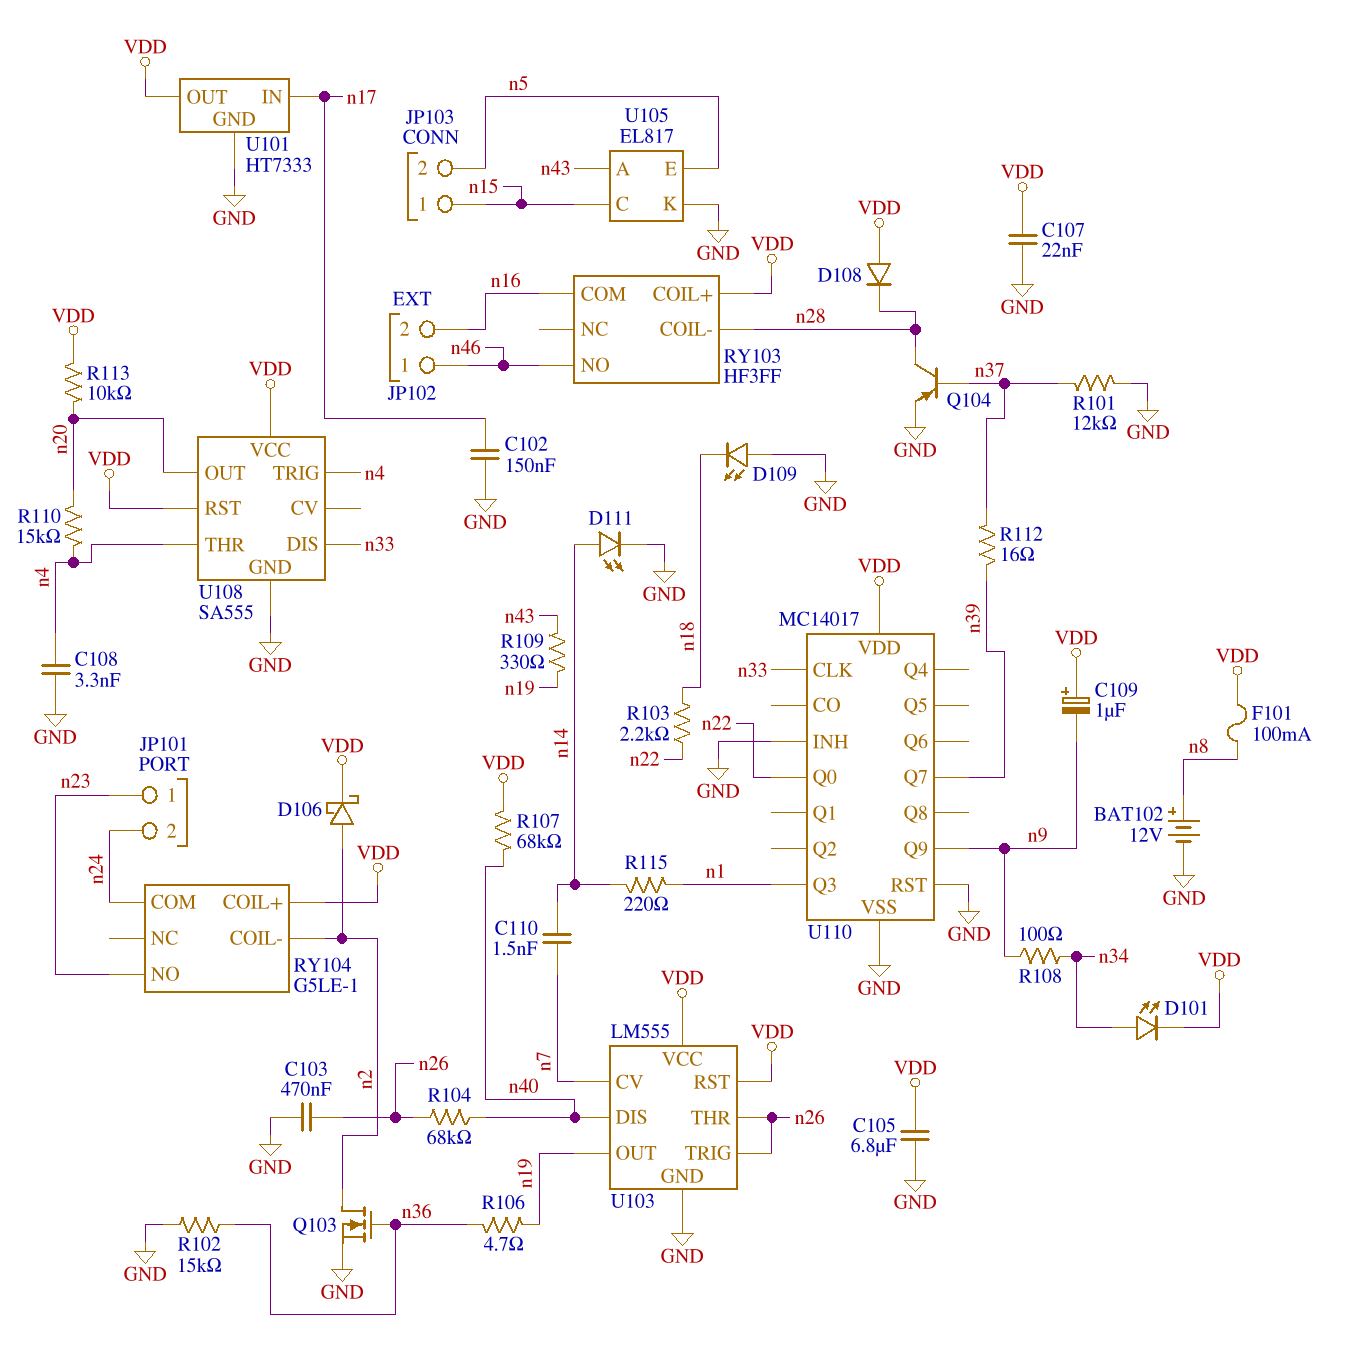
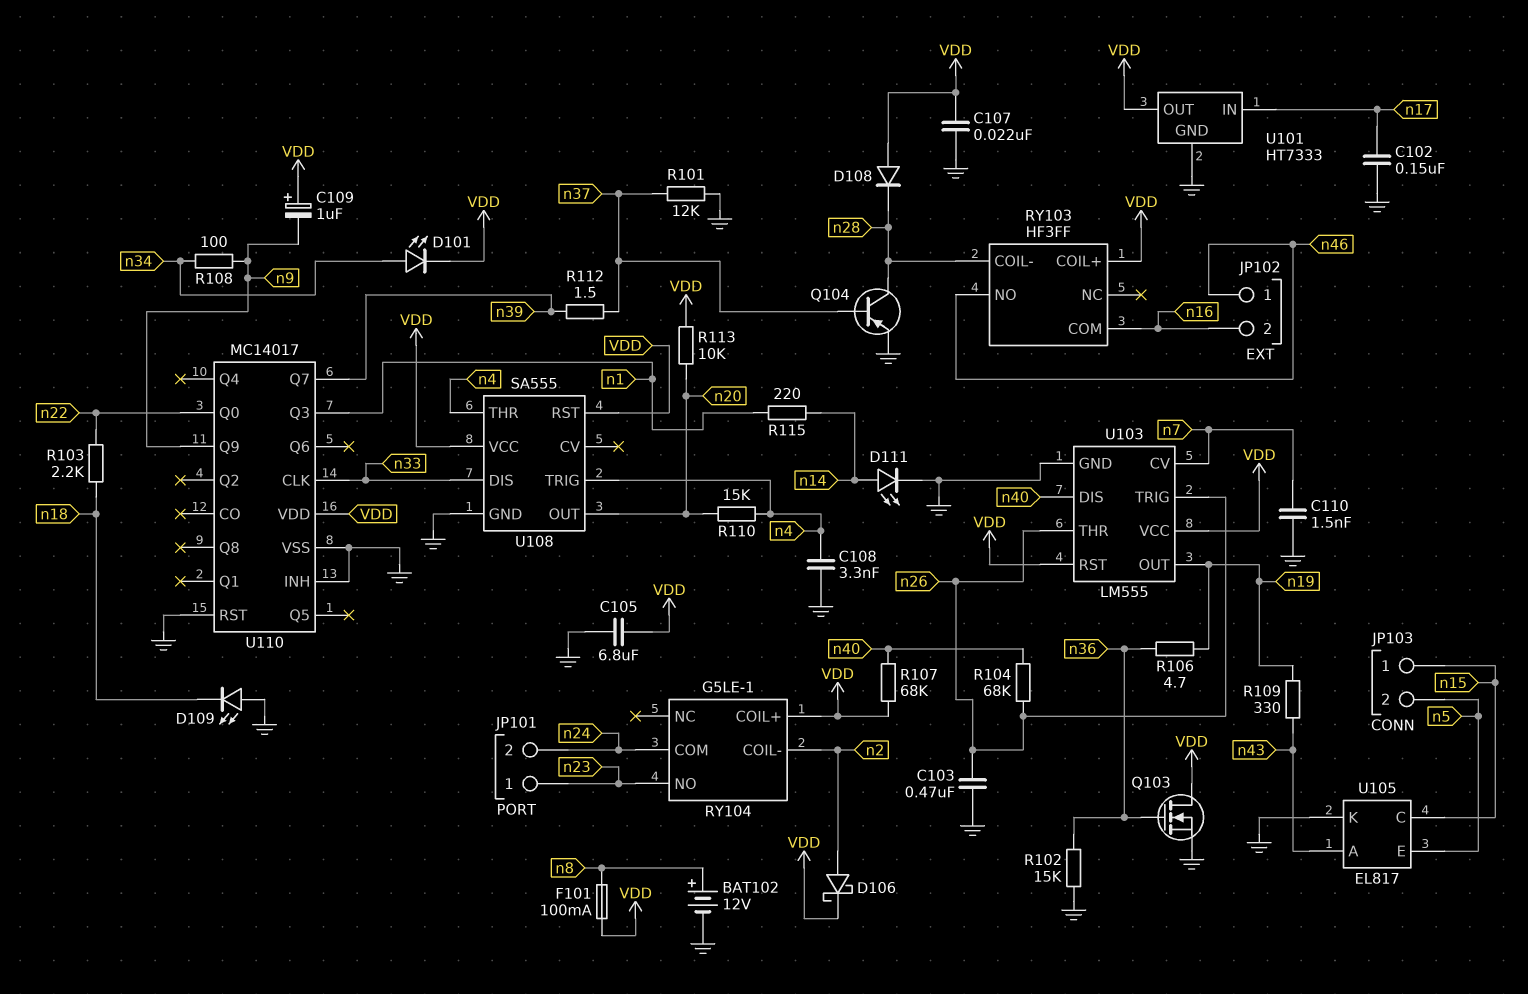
C110: 1.5nF (n7, n14) -> 1.5nF (GND, n7)
Q103: NMOS (G n36, D n2, S GND) -> NMOS (G n36, D VDD, S GND)
R112: 16 (n37, n39) -> 1.5 (n37, n39)

